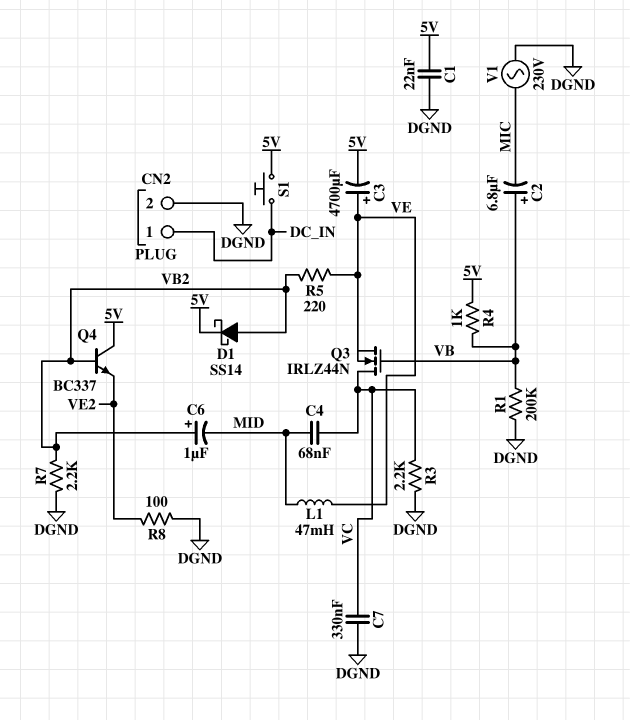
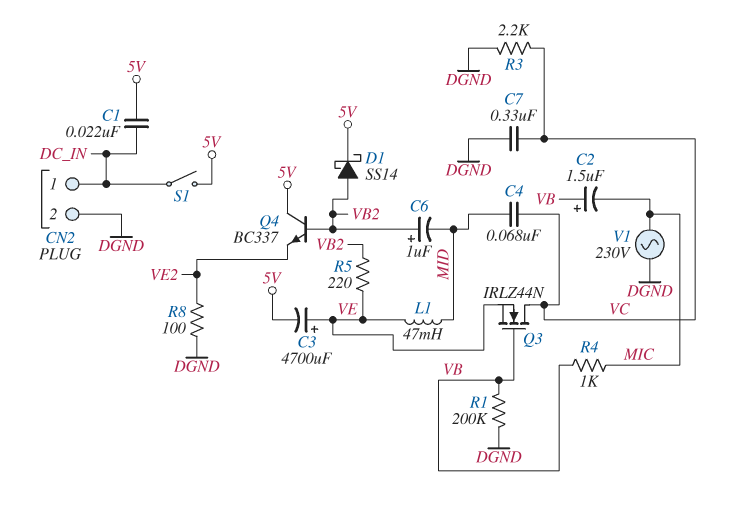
C1: 22nF (5V, DGND) -> 22nF (5V, DC_IN)
C2: 6.8uF (plus VB, minus MIC) -> 1.5uF (plus VB, minus MIC)
R4: 1k (5V, VB) -> 1k (MIC, VB)
R7: 2.2k (DGND, VB2) -> none
S1: button (5V, DC_IN) -> switch (5V, DC_IN)

